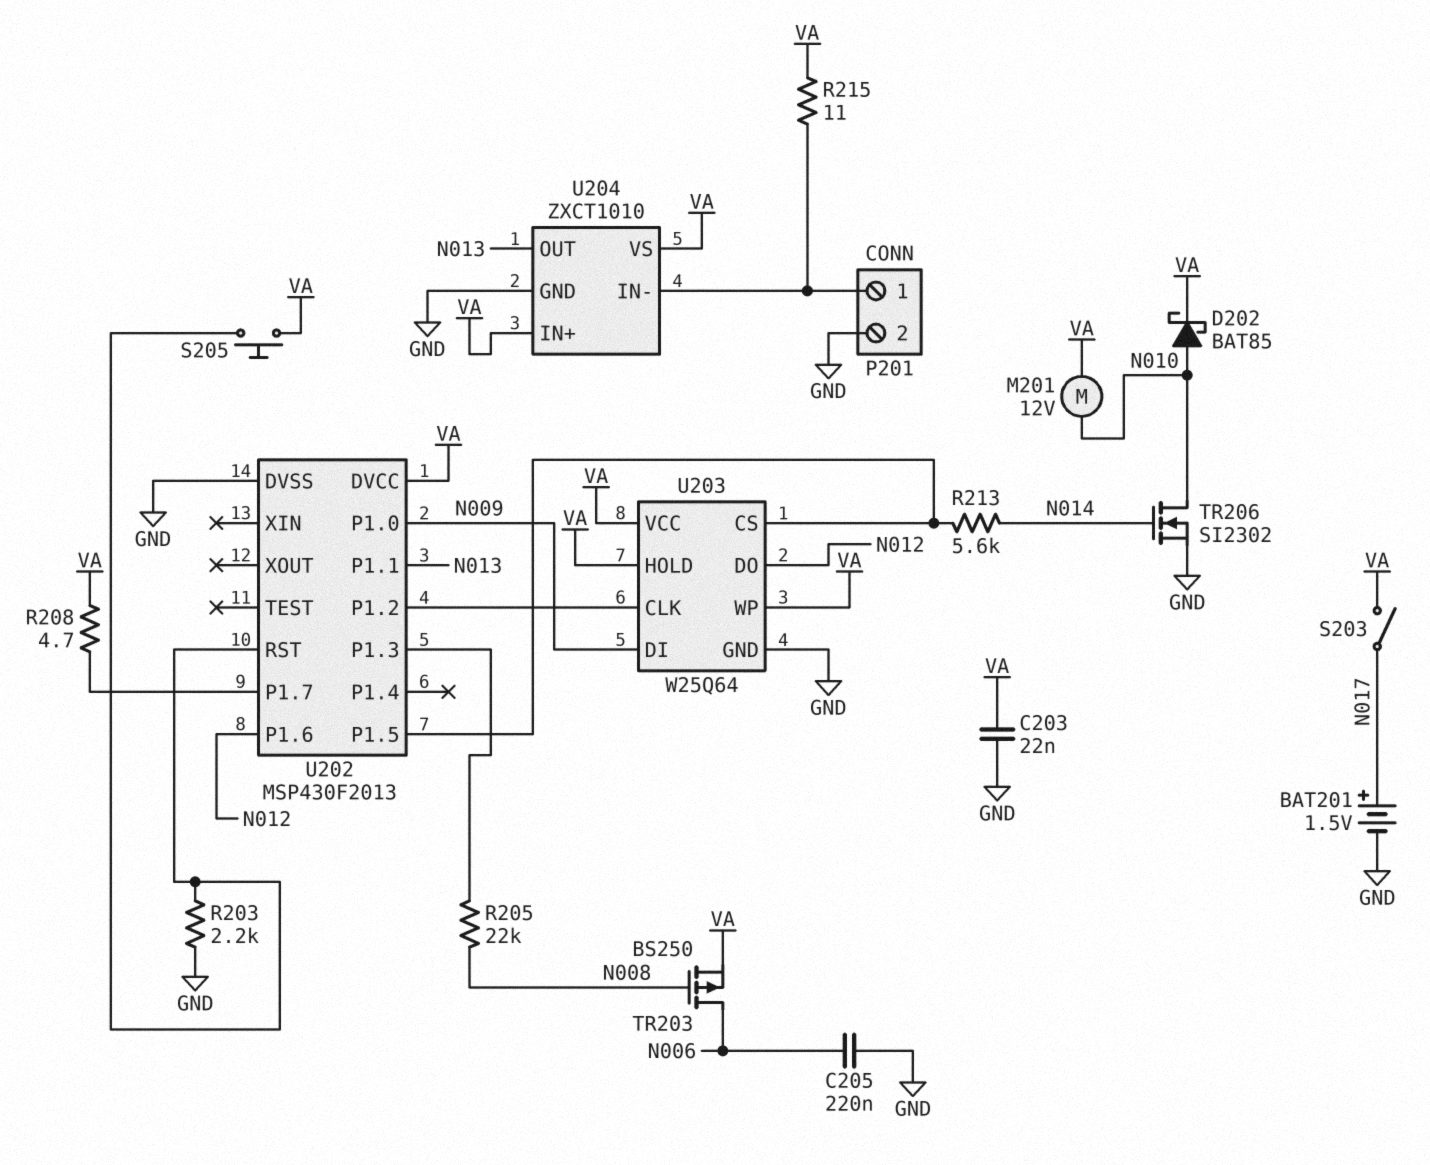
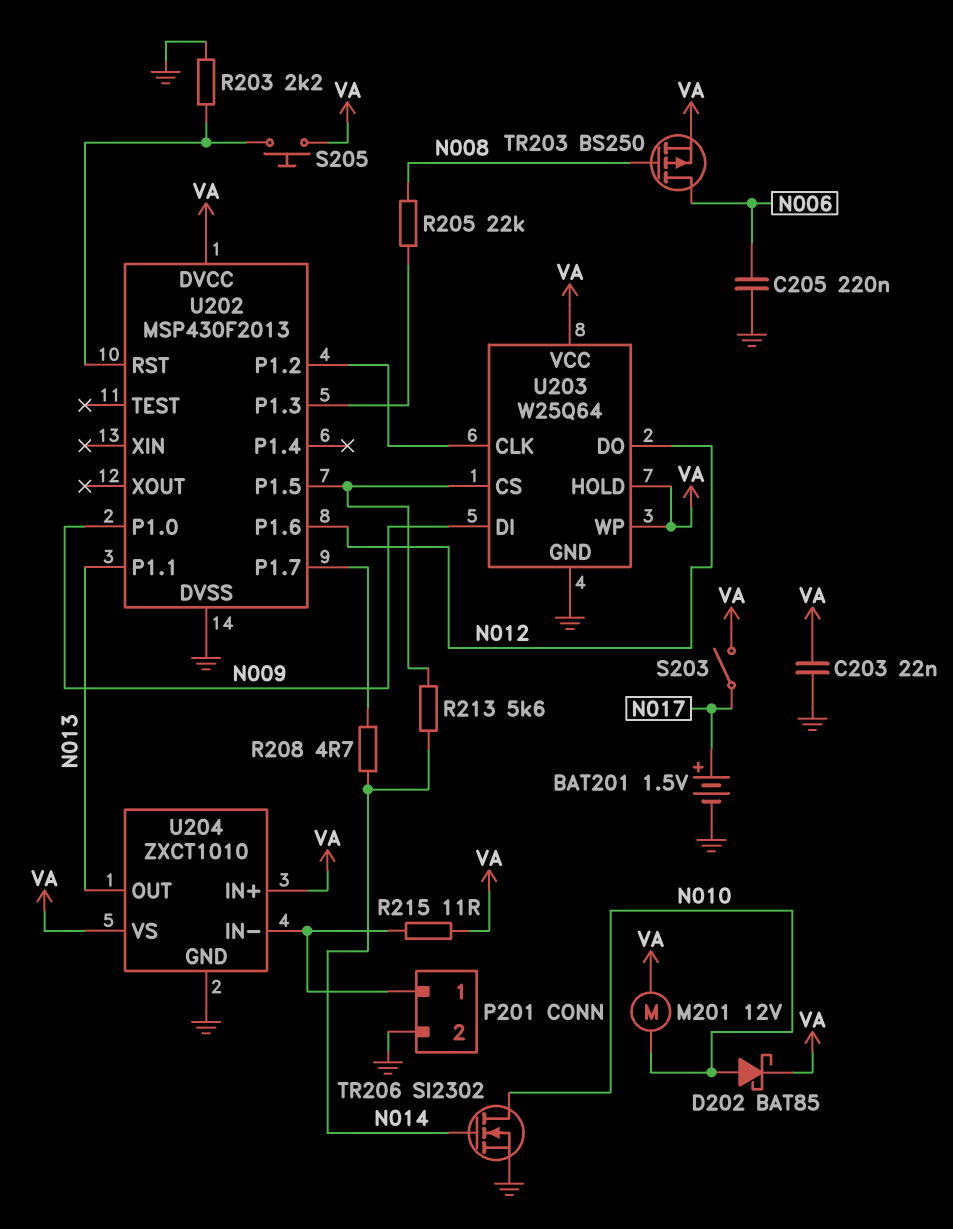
R208: 4.7 (U202/P1.7, VA) -> 4.7 (N014, U202/P1.7)

